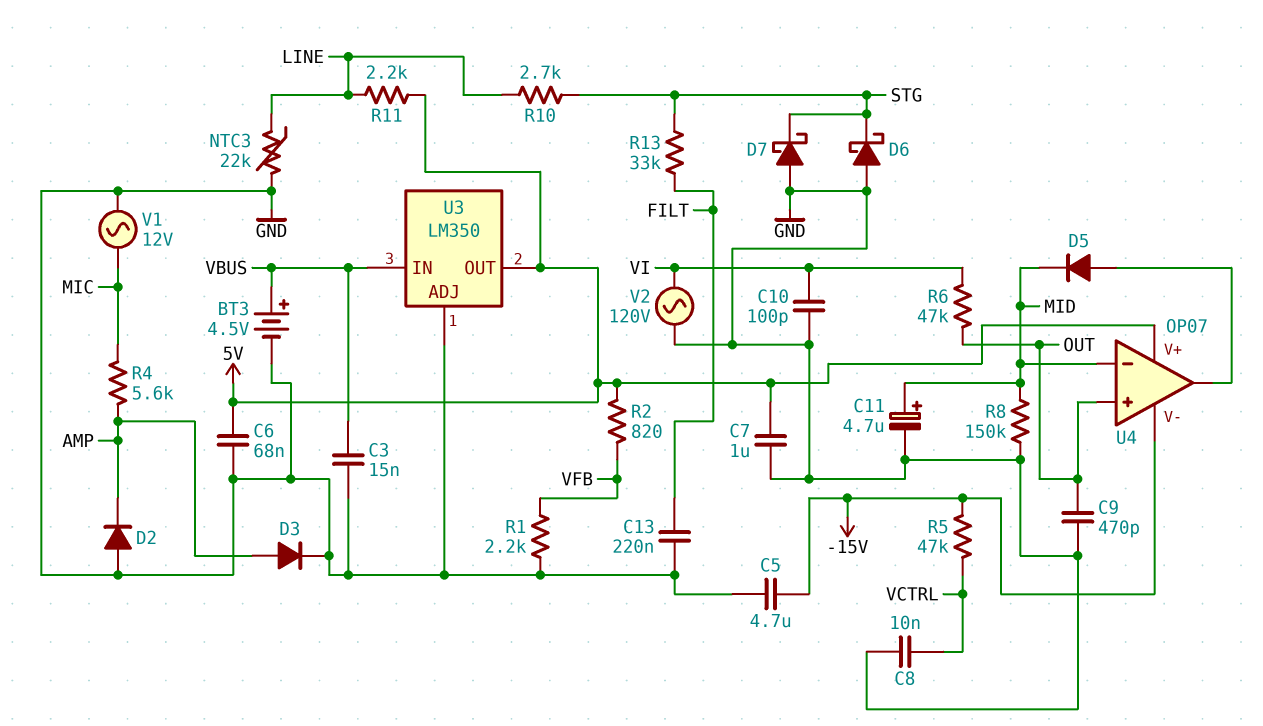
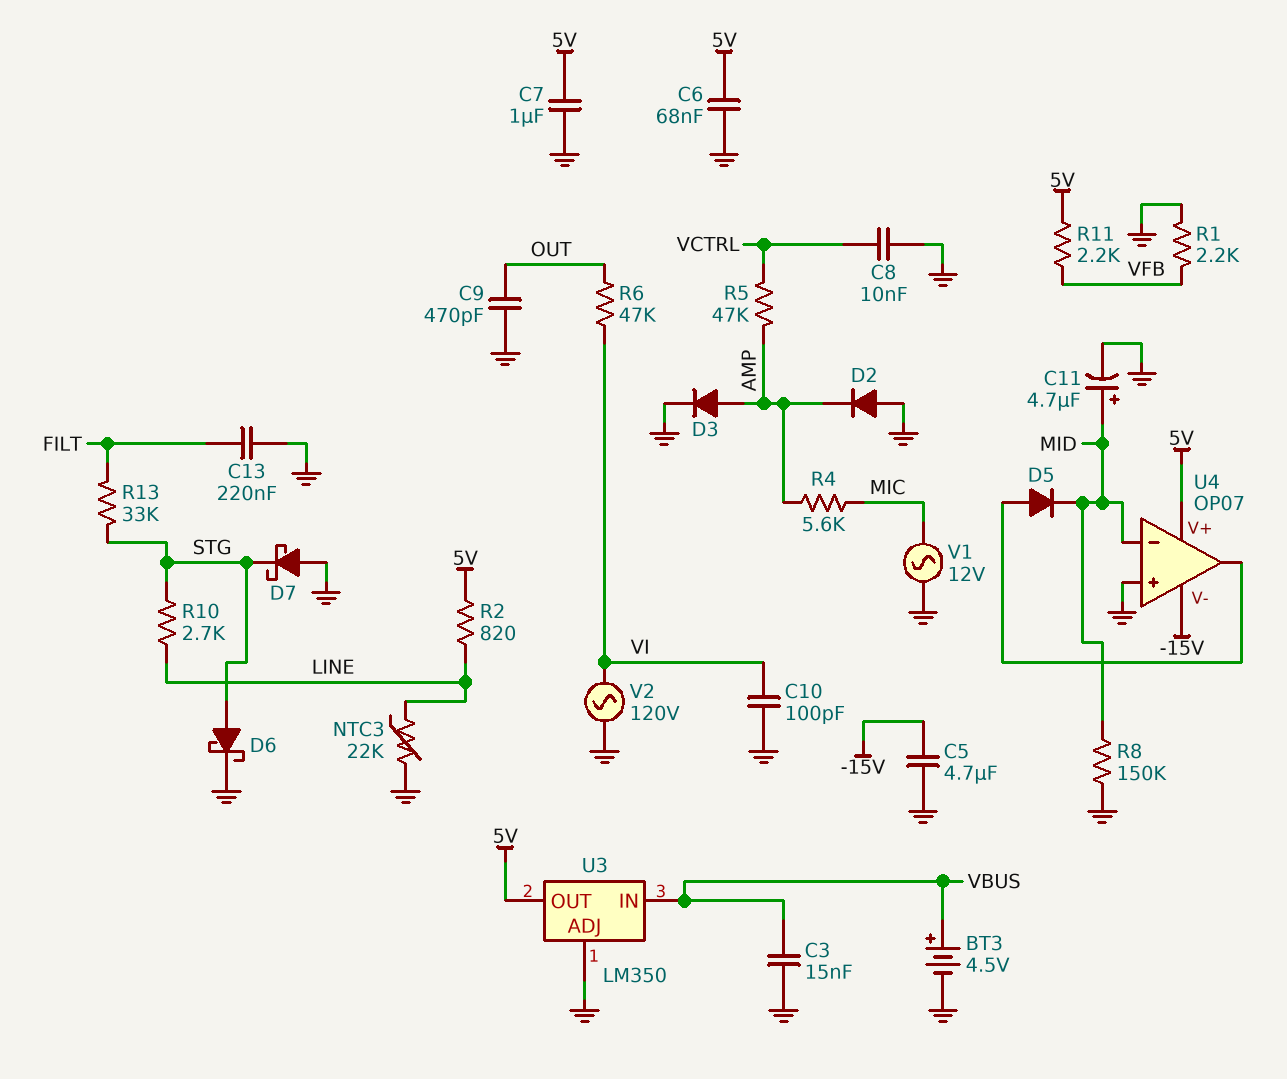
D6: schottky (A GND, K STG) -> schottky (A STG, K GND)
R2: 820 (5V, VFB) -> 820 (5V, LINE)
R5: 47k (-15V, VCTRL) -> 47k (AMP, VCTRL)
R11: 2.2k (5V, LINE) -> 2.2k (5V, VFB)
U4 pin in+: OUT -> GND

